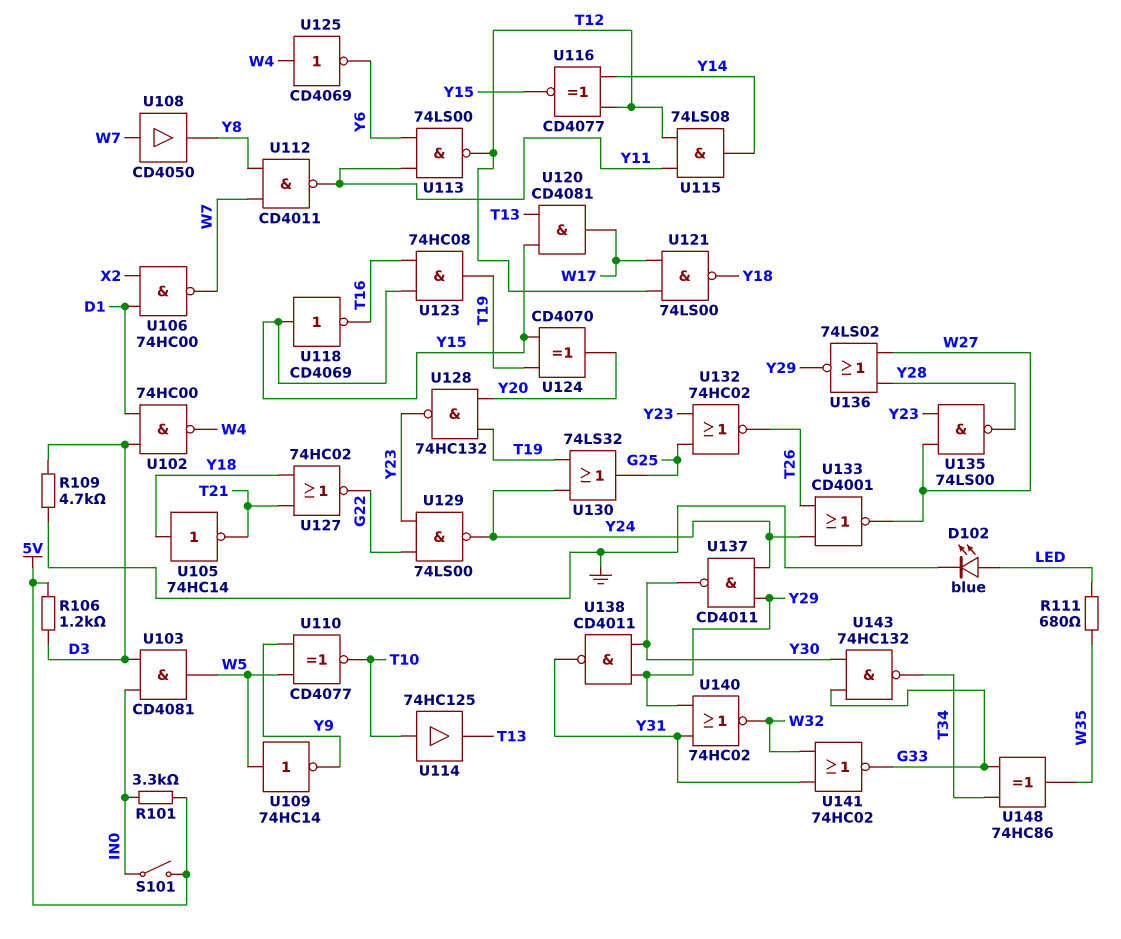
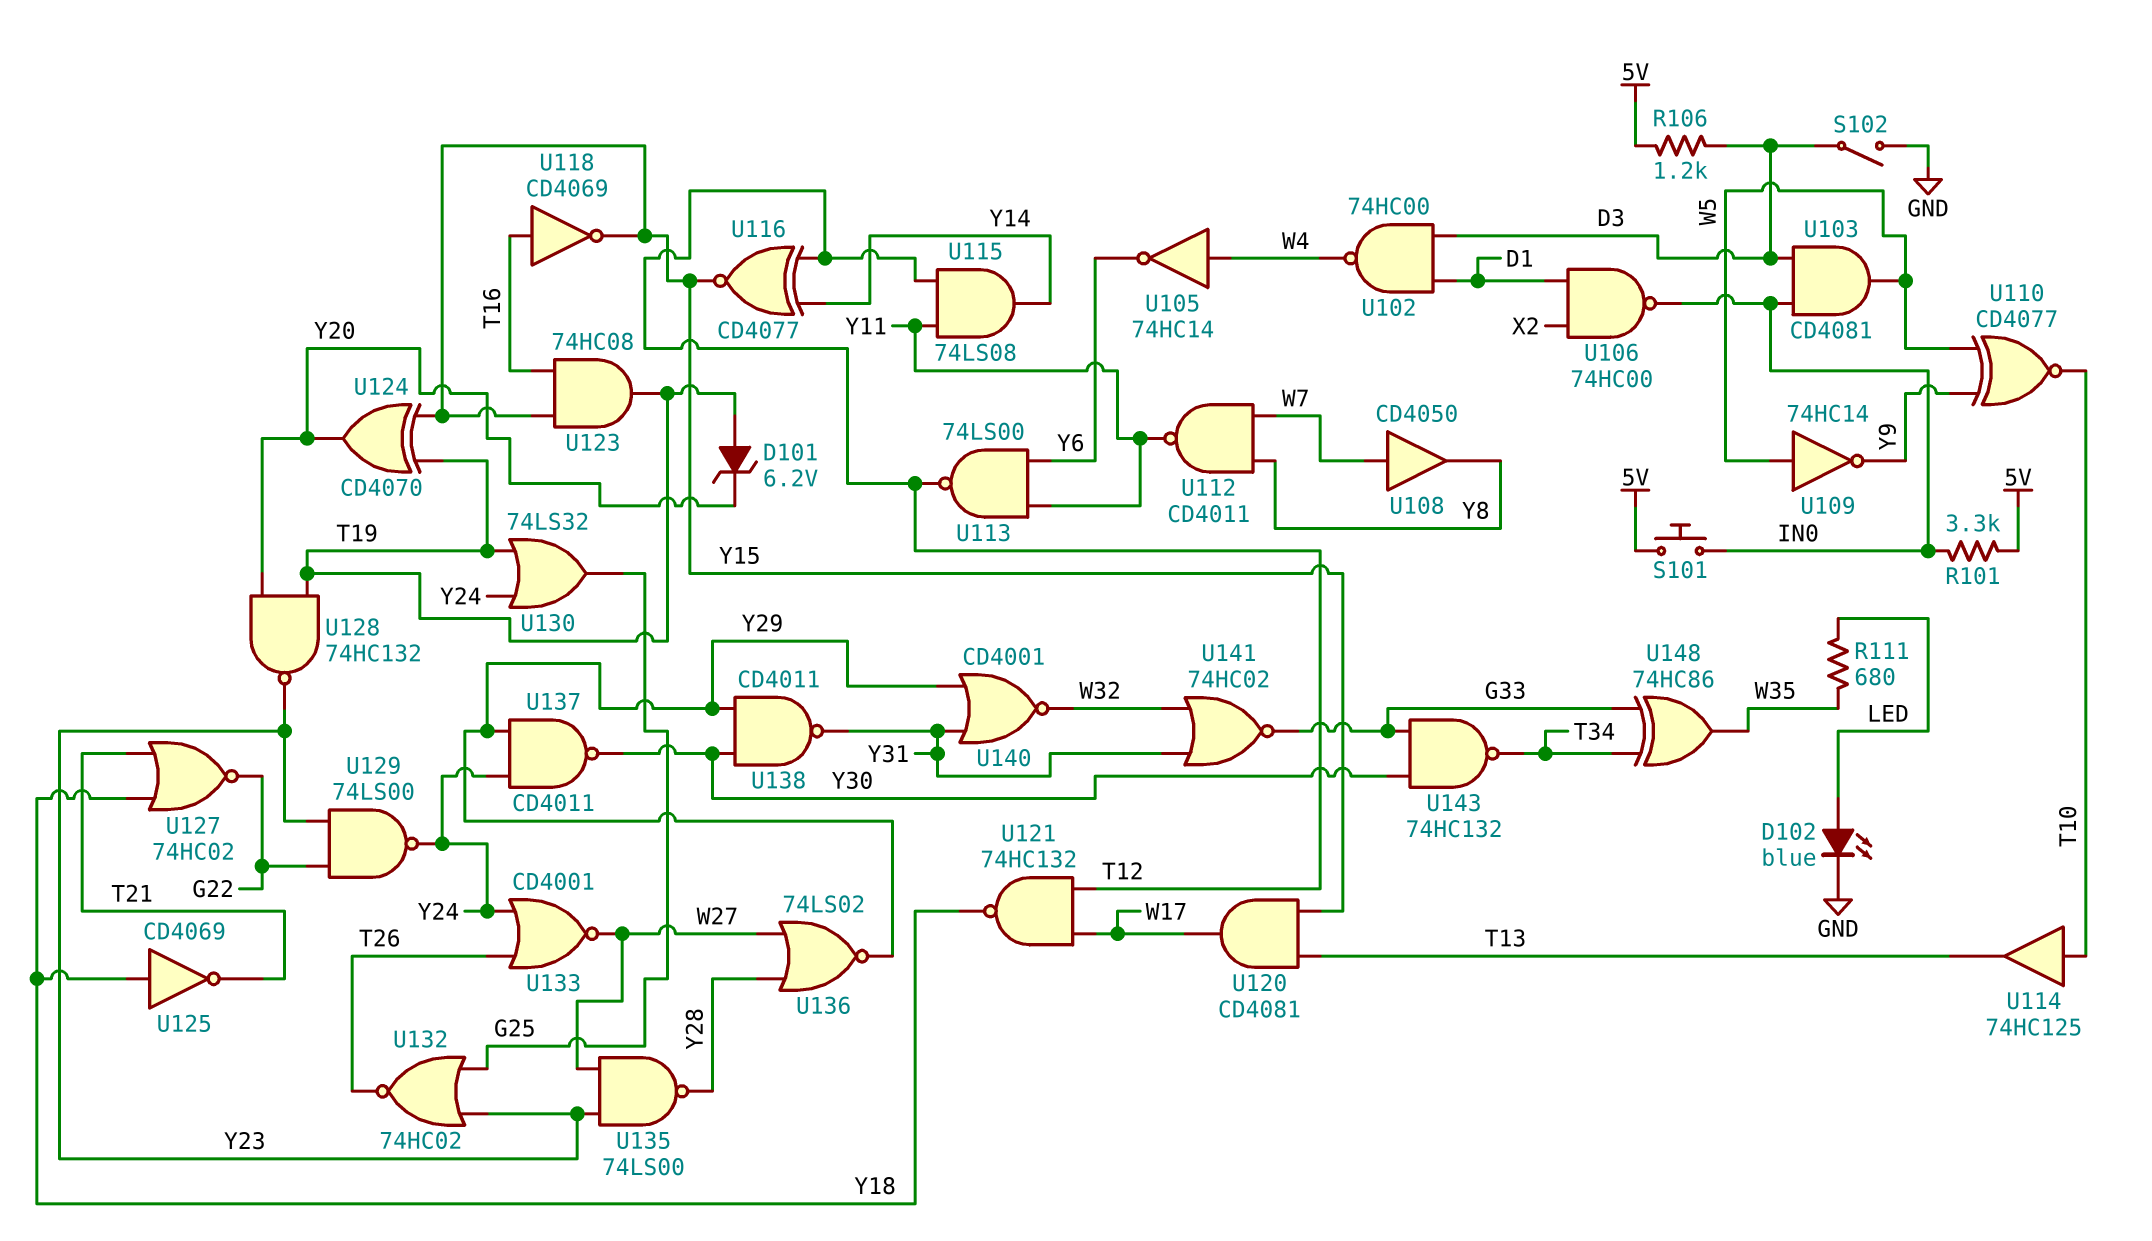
D101: none -> zener 6.2V (A T19, K Y20)
R109: 4.7k (D3, GND) -> none
S101: switch (5V, IN0) -> button (5V, IN0)
S102: none -> switch (D3, GND)
U105: NOT 74HC14 (in Y18, out T21) -> NOT 74HC14 (in W4, out Y6)
U106: NAND 74HC00 (in D1, in X2, out W7) -> NAND 74HC00 (in D1, in X2, out IN0)
U118: NOT CD4069 (in Y15, out T16) -> NOT CD4069 (in T16, out Y15)
U121: NAND 74LS00 (in T12, in W17, out Y18) -> NAND 74HC132 (in T12, in W17, out Y18)
U125: NOT CD4069 (in W4, out Y6) -> NOT CD4069 (in Y18, out T21)
U140: NOR 74HC02 (in Y29, in Y31, out W32) -> NOR CD4001 (in Y29, in Y31, out W32)

